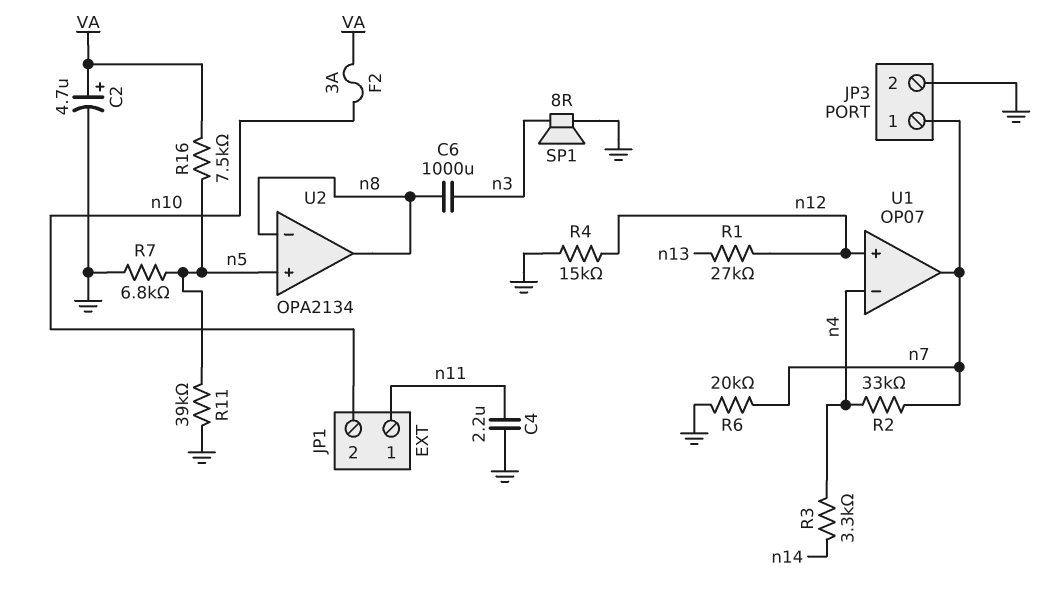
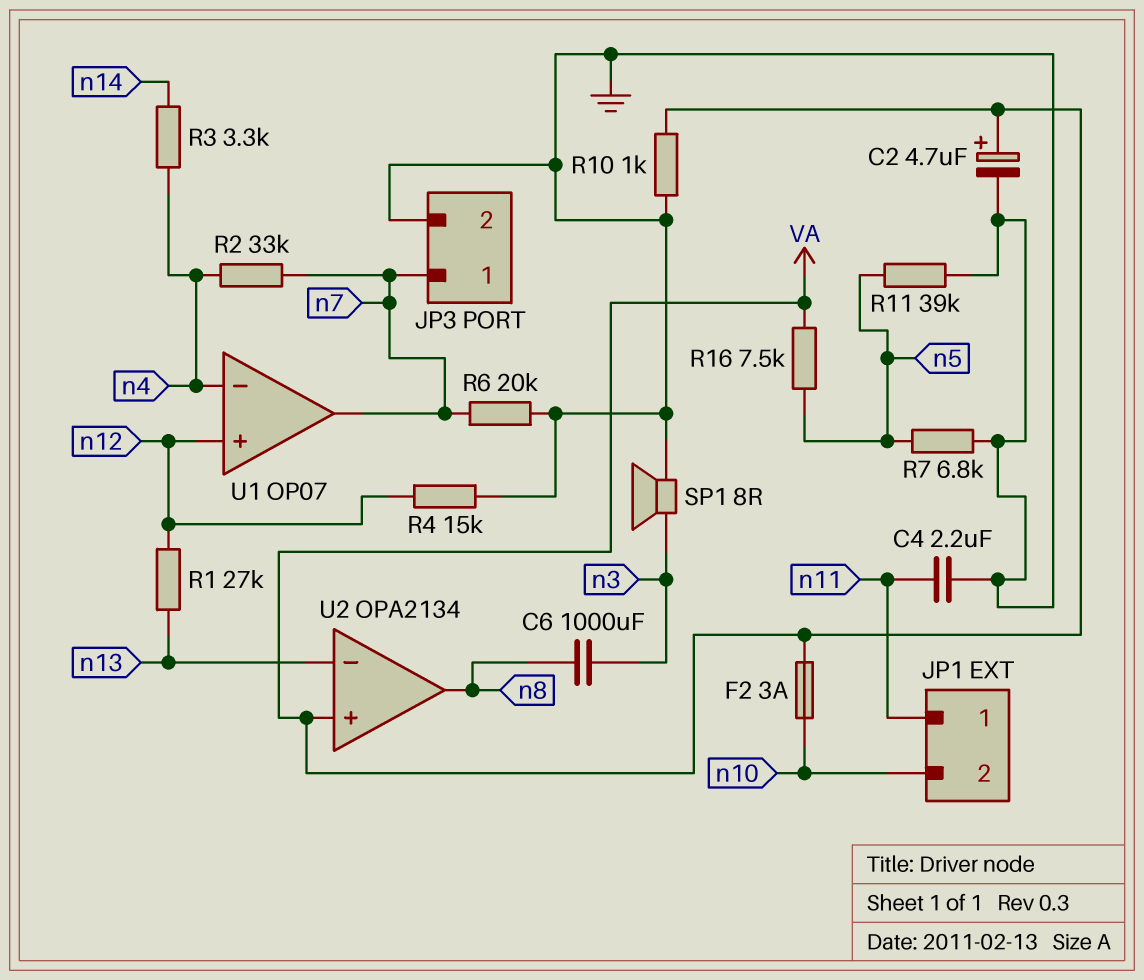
R10: none -> 1k (GND, VA)
U2 pin in+: n5 -> VA
U2 pin in-: n8 -> n13

